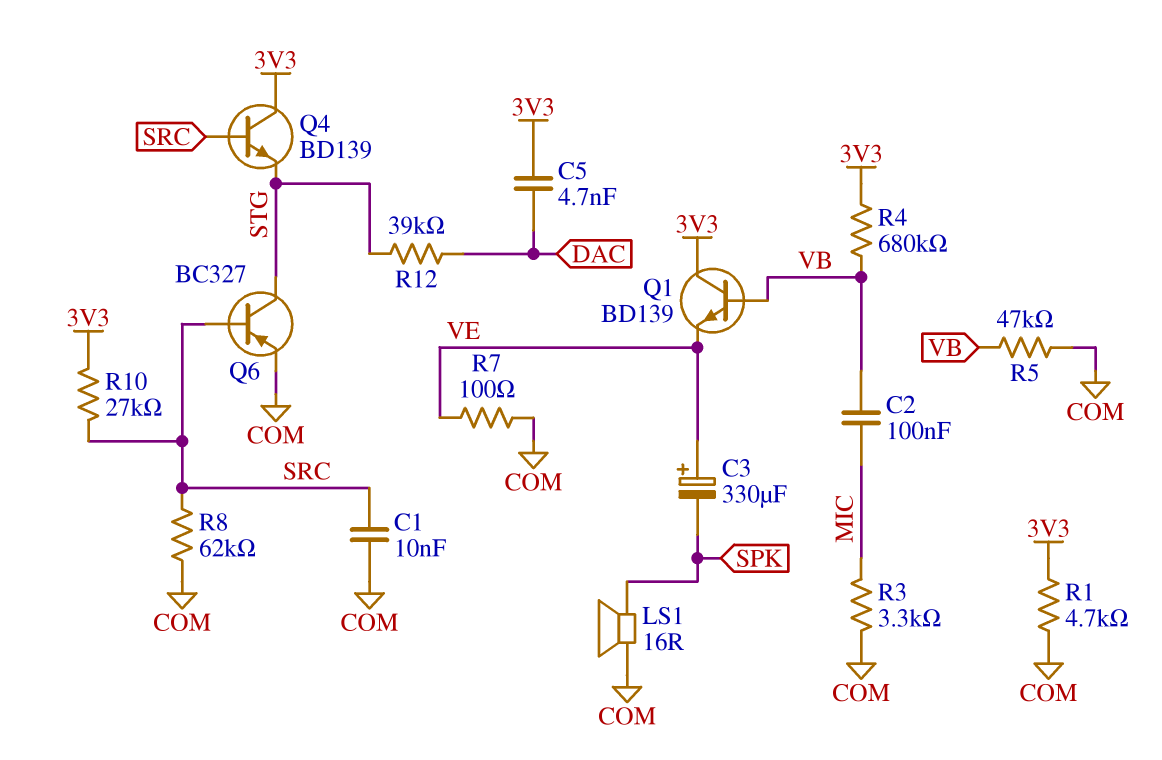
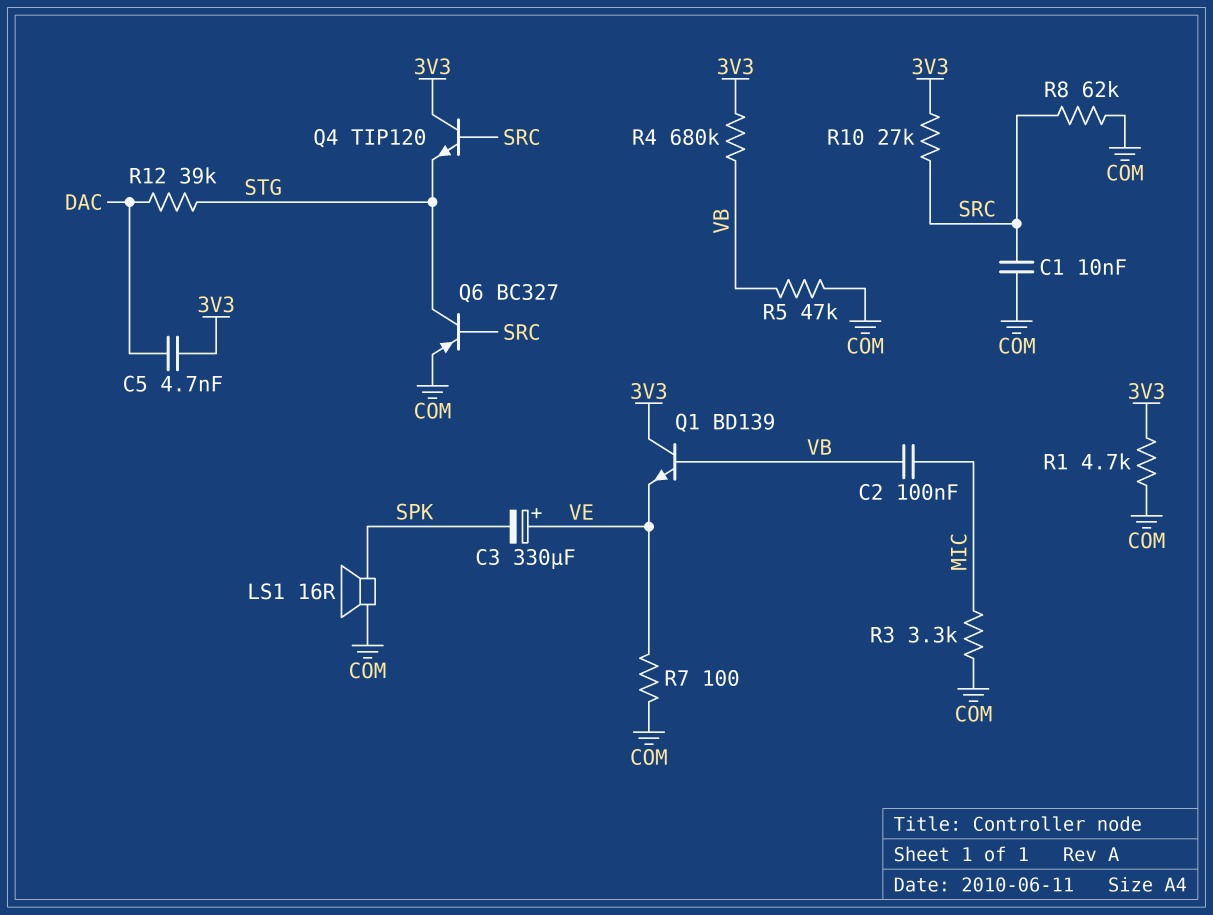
Q4: NPN BD139 (B SRC, C 3V3, E STG) -> NPN TIP120 (B SRC, C 3V3, E STG)

